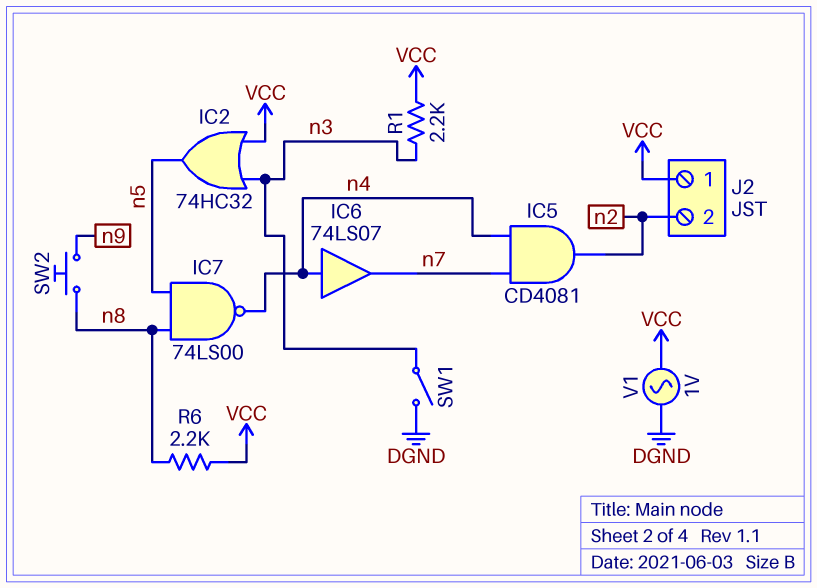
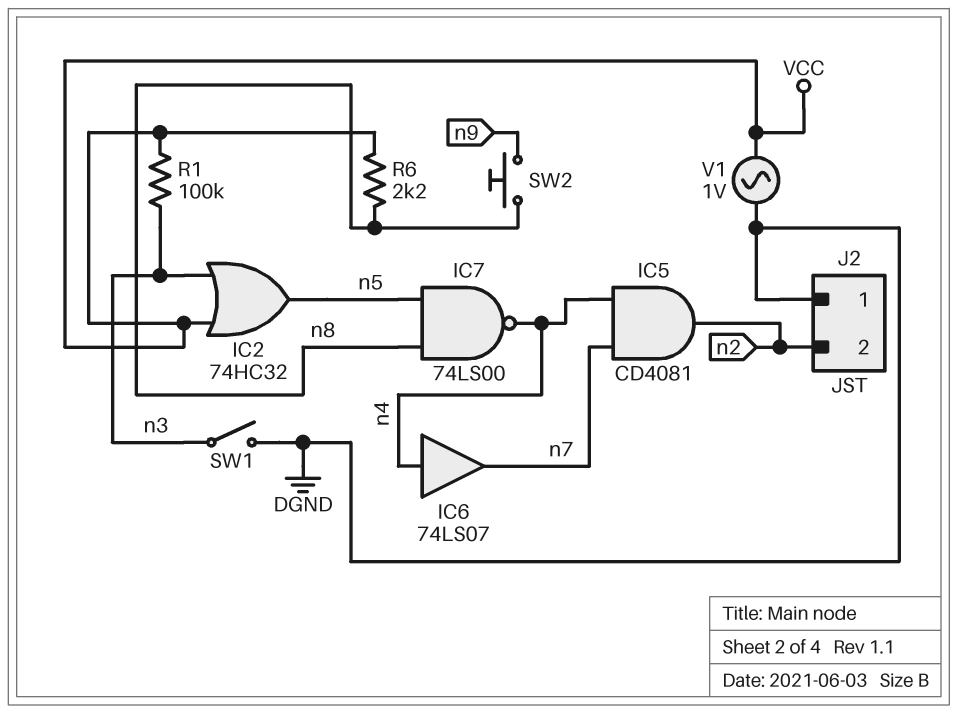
J2 pin 1: VCC -> DGND
R1: 2.2k (VCC, n3) -> 100k (VCC, n3)

